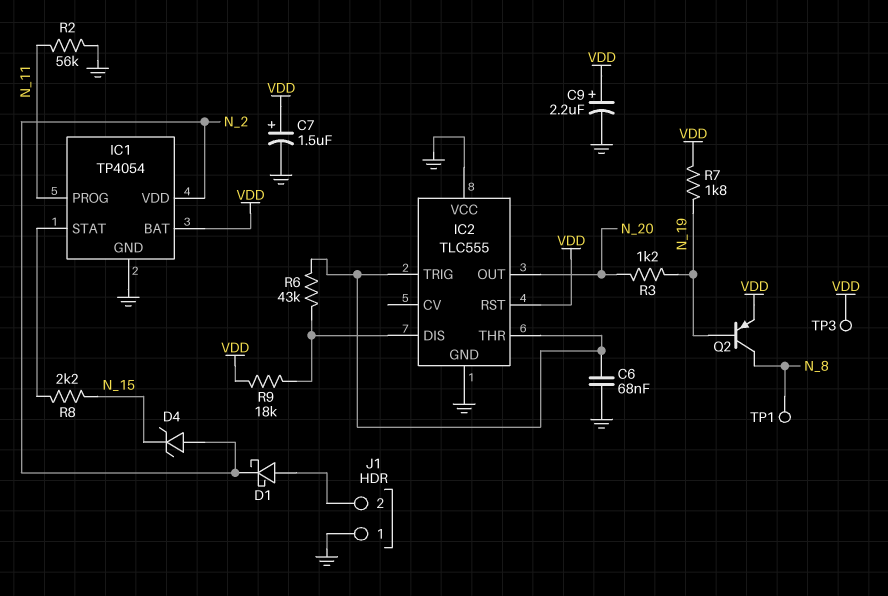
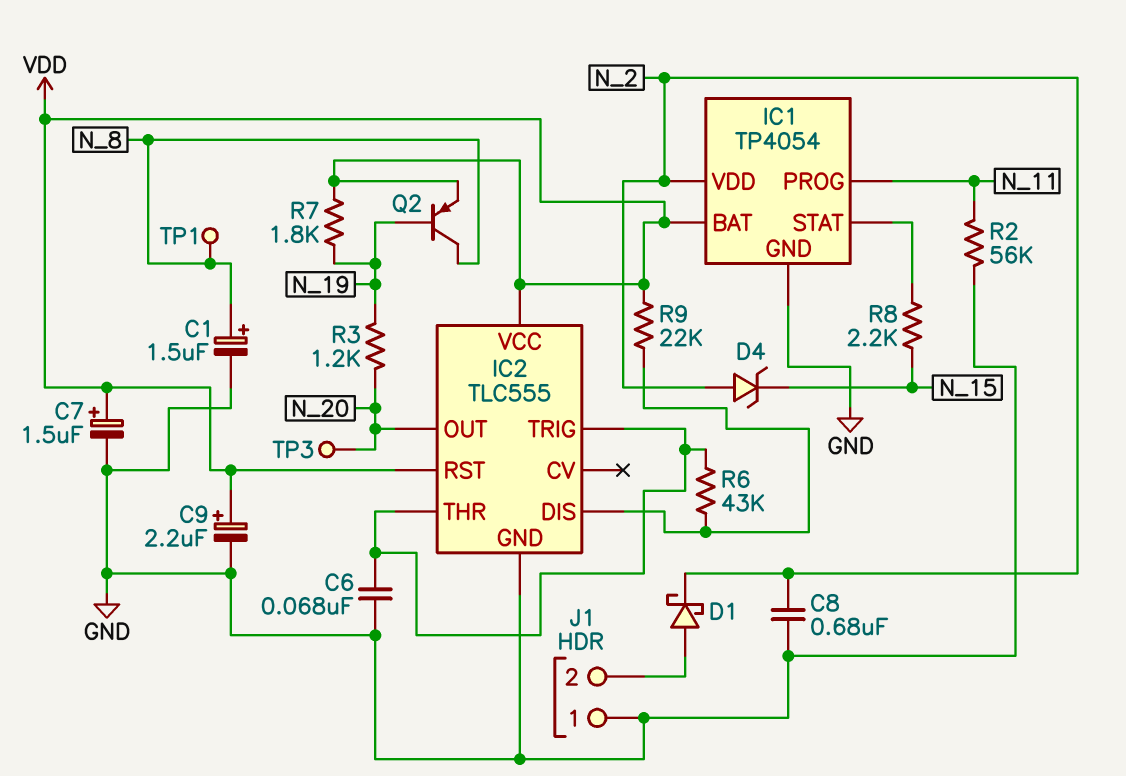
C1: none -> 1.5uF (plus N_8, minus GND)
C8: none -> 680nF (GND, N_2)
IC2 pin VCC: GND -> VDD
R9: 18k (IC2/DIS, VDD) -> 22k (IC2/DIS, VDD)
TP3: test point (VDD) -> test point (N_20)

